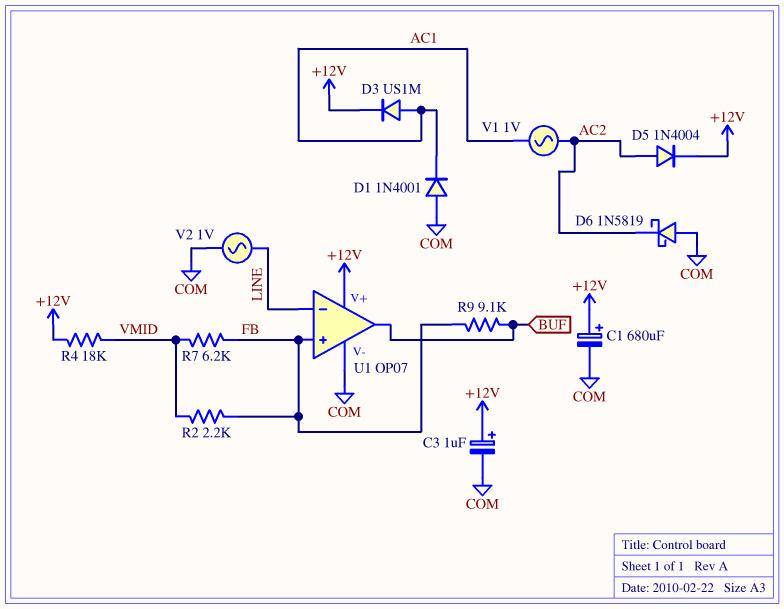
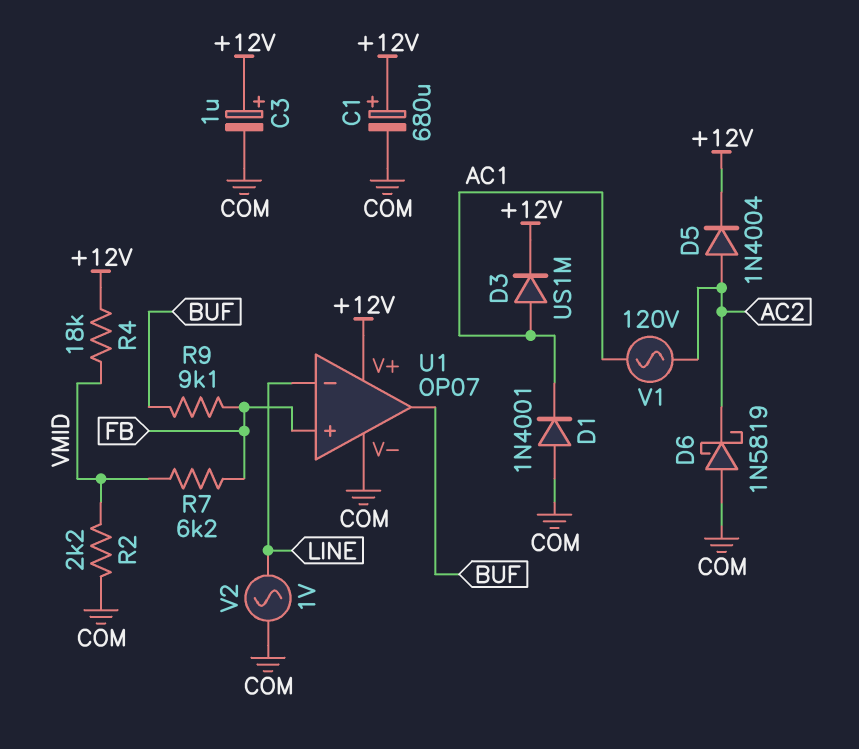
R2: 2.2k (FB, VMID) -> 2.2k (COM, VMID)
V1: AC 1V (AC1, AC2) -> AC 120V (AC1, AC2)

